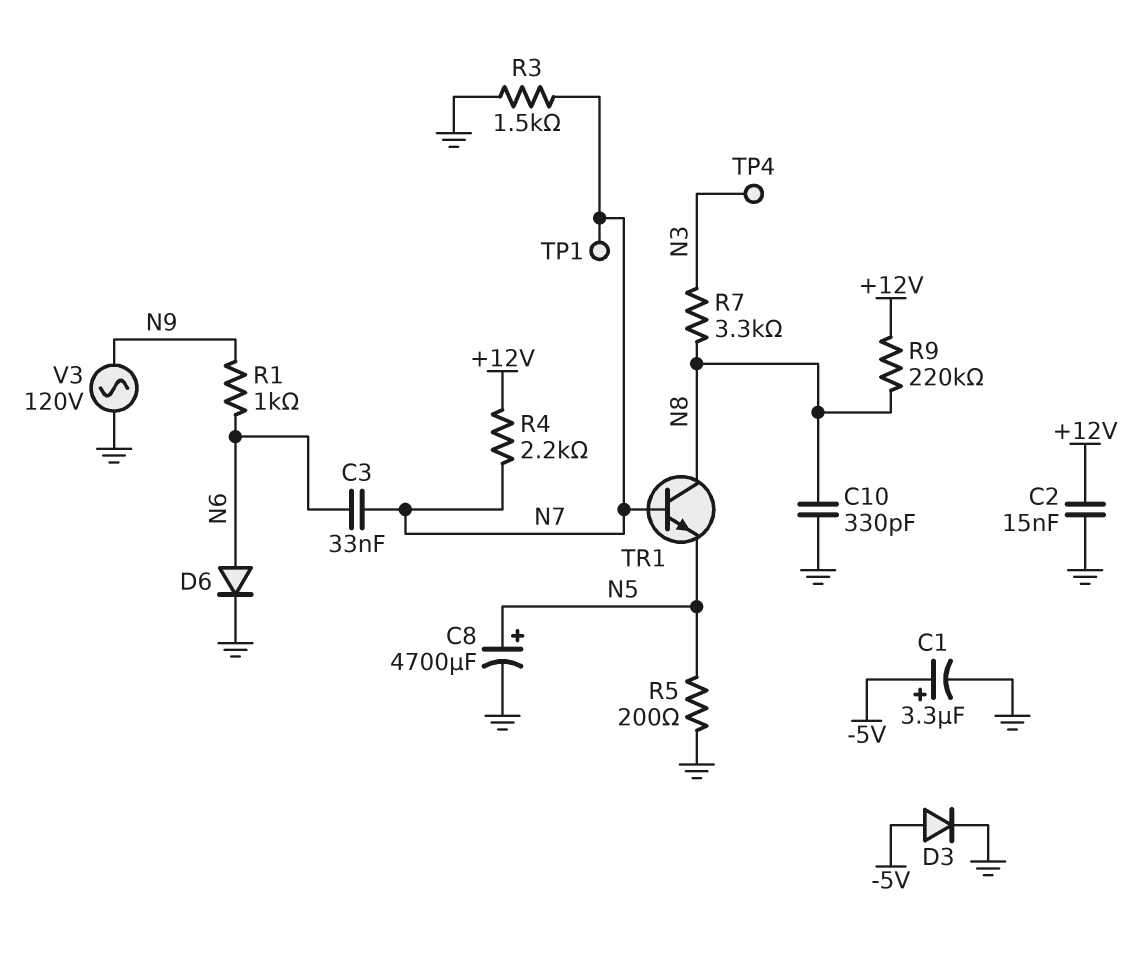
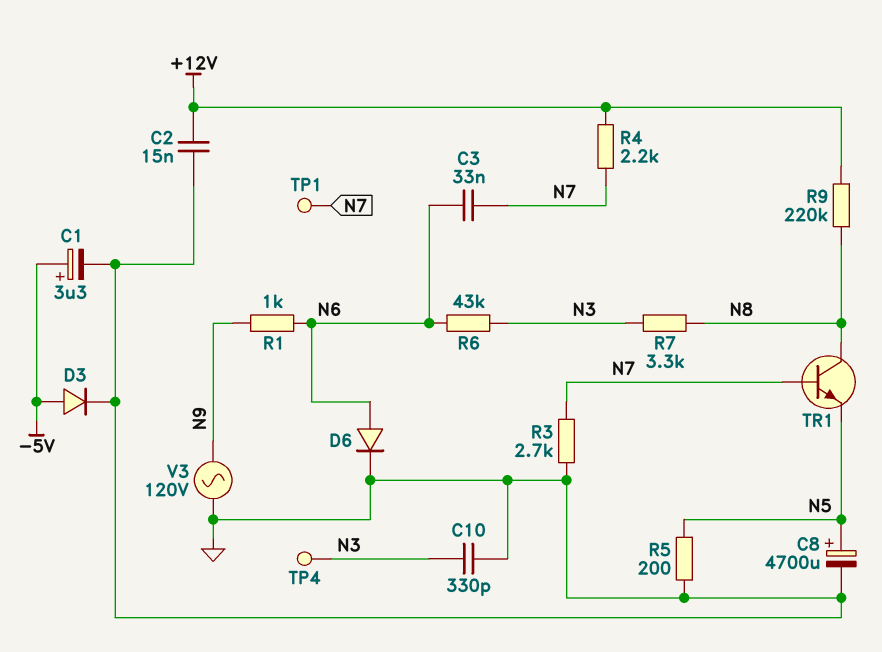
C10: 330pF (GND, N8) -> 330pF (GND, N3)
R3: 1.5k (GND, N7) -> 2.7k (GND, N7)
R6: none -> 43k (N3, N6)

